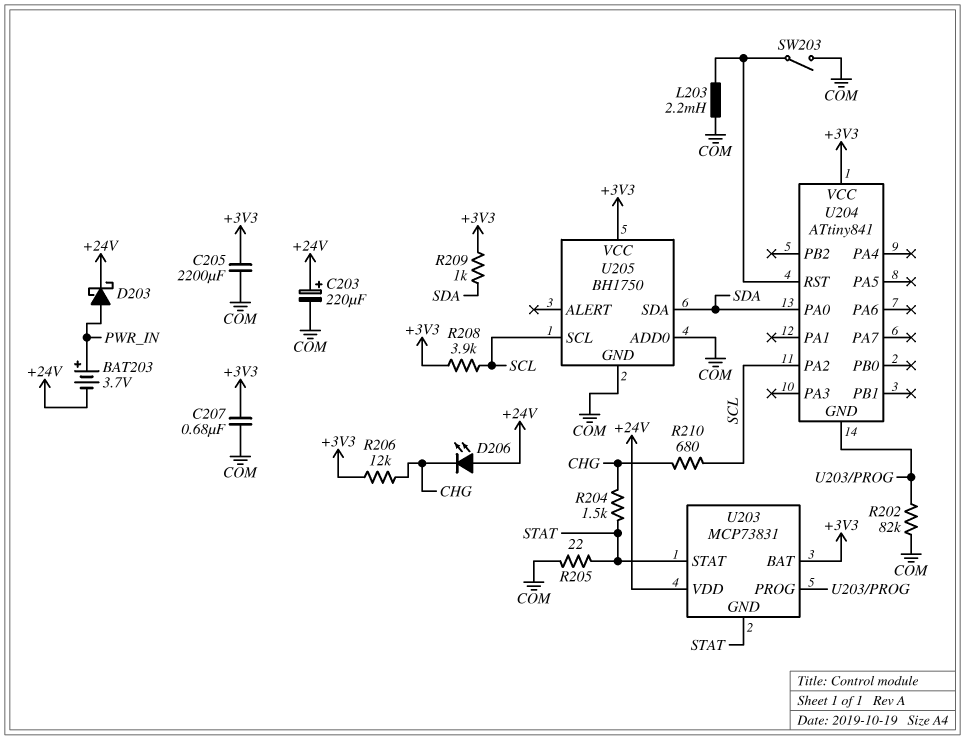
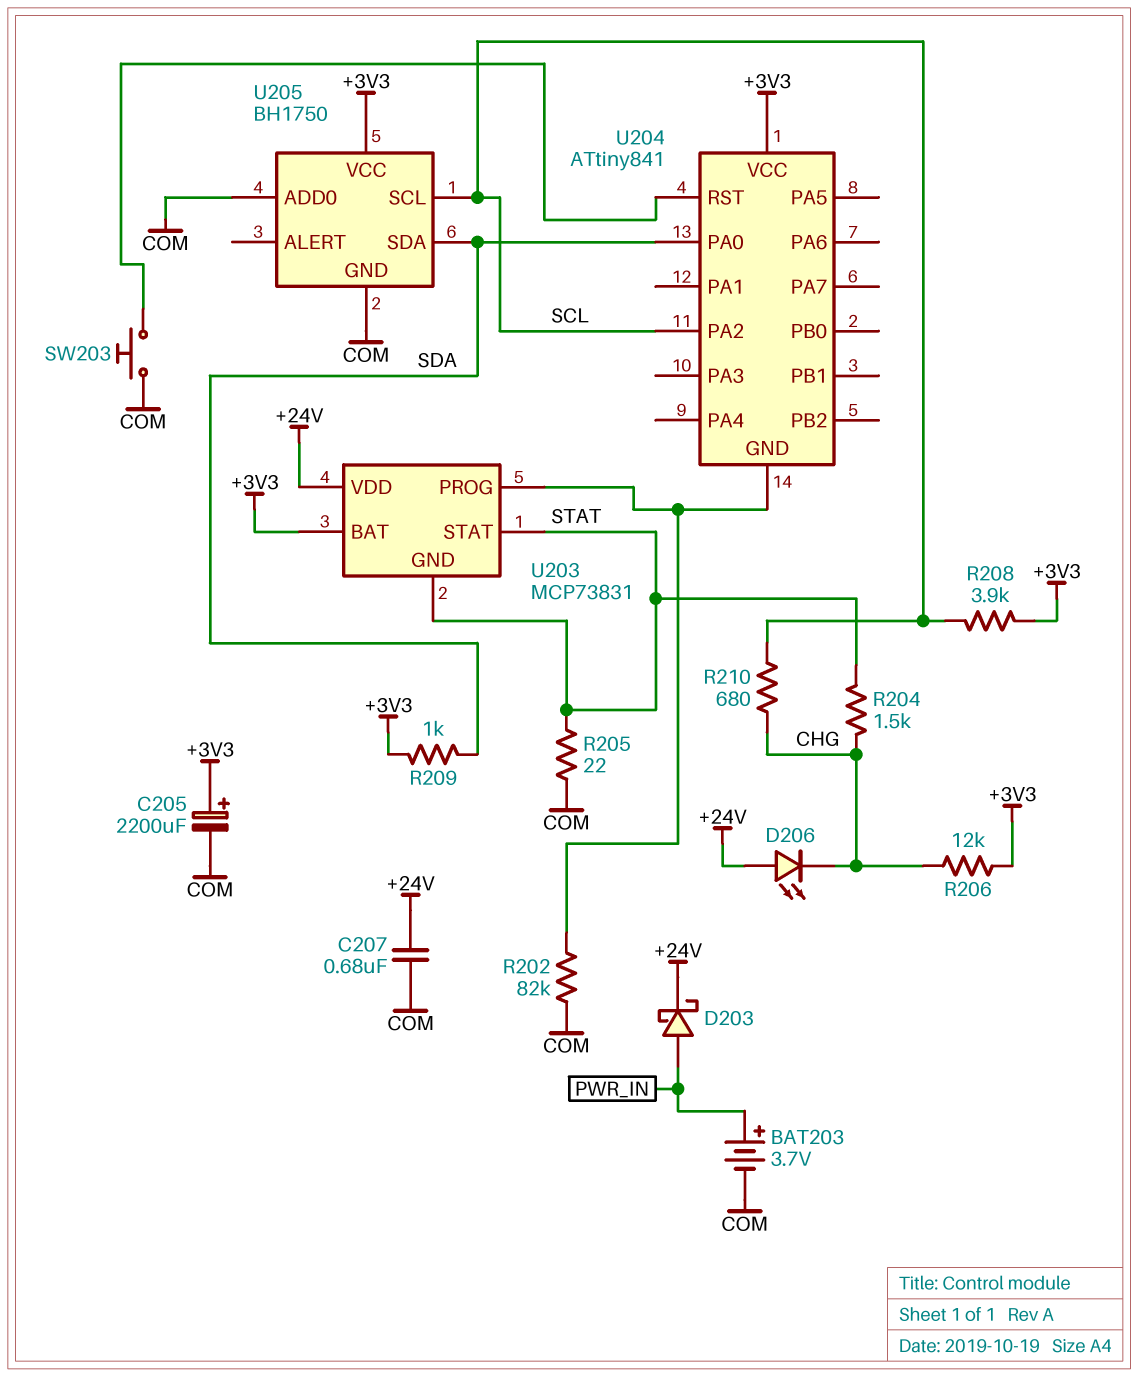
BAT203: 3.7V (plus PWR_IN, minus +24V) -> 3.7V (plus PWR_IN, minus COM)
C203: 220uF (plus +24V, minus COM) -> none
C205: 2200uF (+3V3, COM) -> 2200uF (plus +3V3, minus COM)
C207: 680nF (+3V3, COM) -> 680nF (+24V, COM)
L203: 2.2mH (COM, U204/RST) -> none
SW203: switch (COM, U204/RST) -> button (COM, U204/RST)

